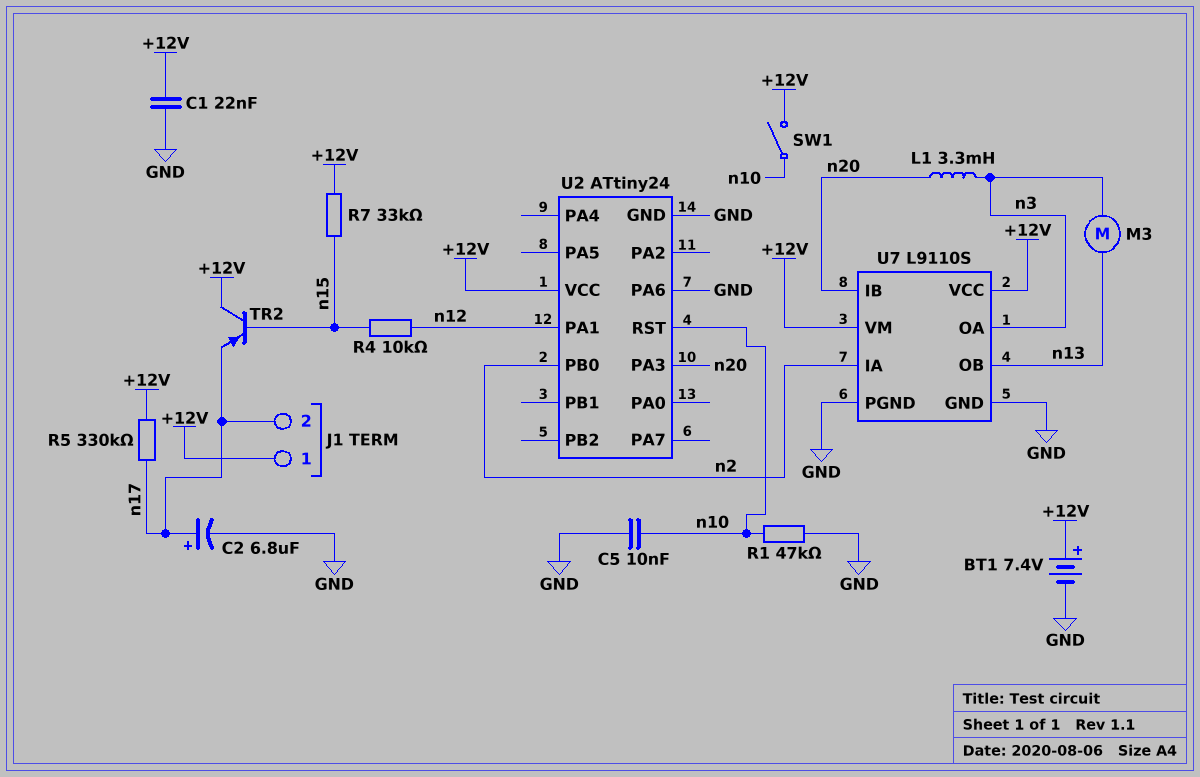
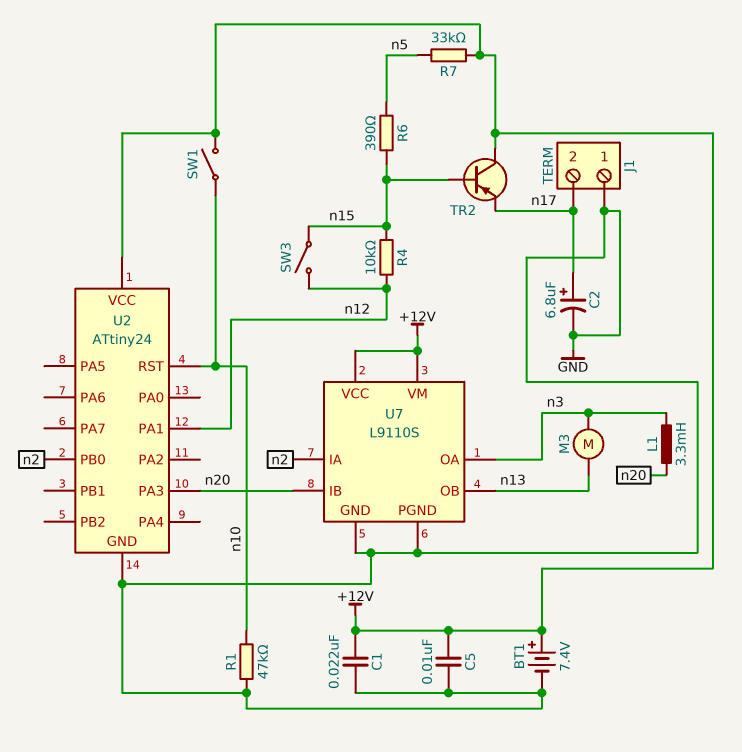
C5: 10nF (GND, n10) -> 10nF (+12V, GND)
J1 pin 1: +12V -> GND
R5: 330k (+12V, n17) -> none
R6: none -> 390 (n5, n15)
R7: 33k (+12V, n15) -> 33k (+12V, n5)
SW3: none -> switch (n12, n15)
U2 pin PA6: GND -> none

